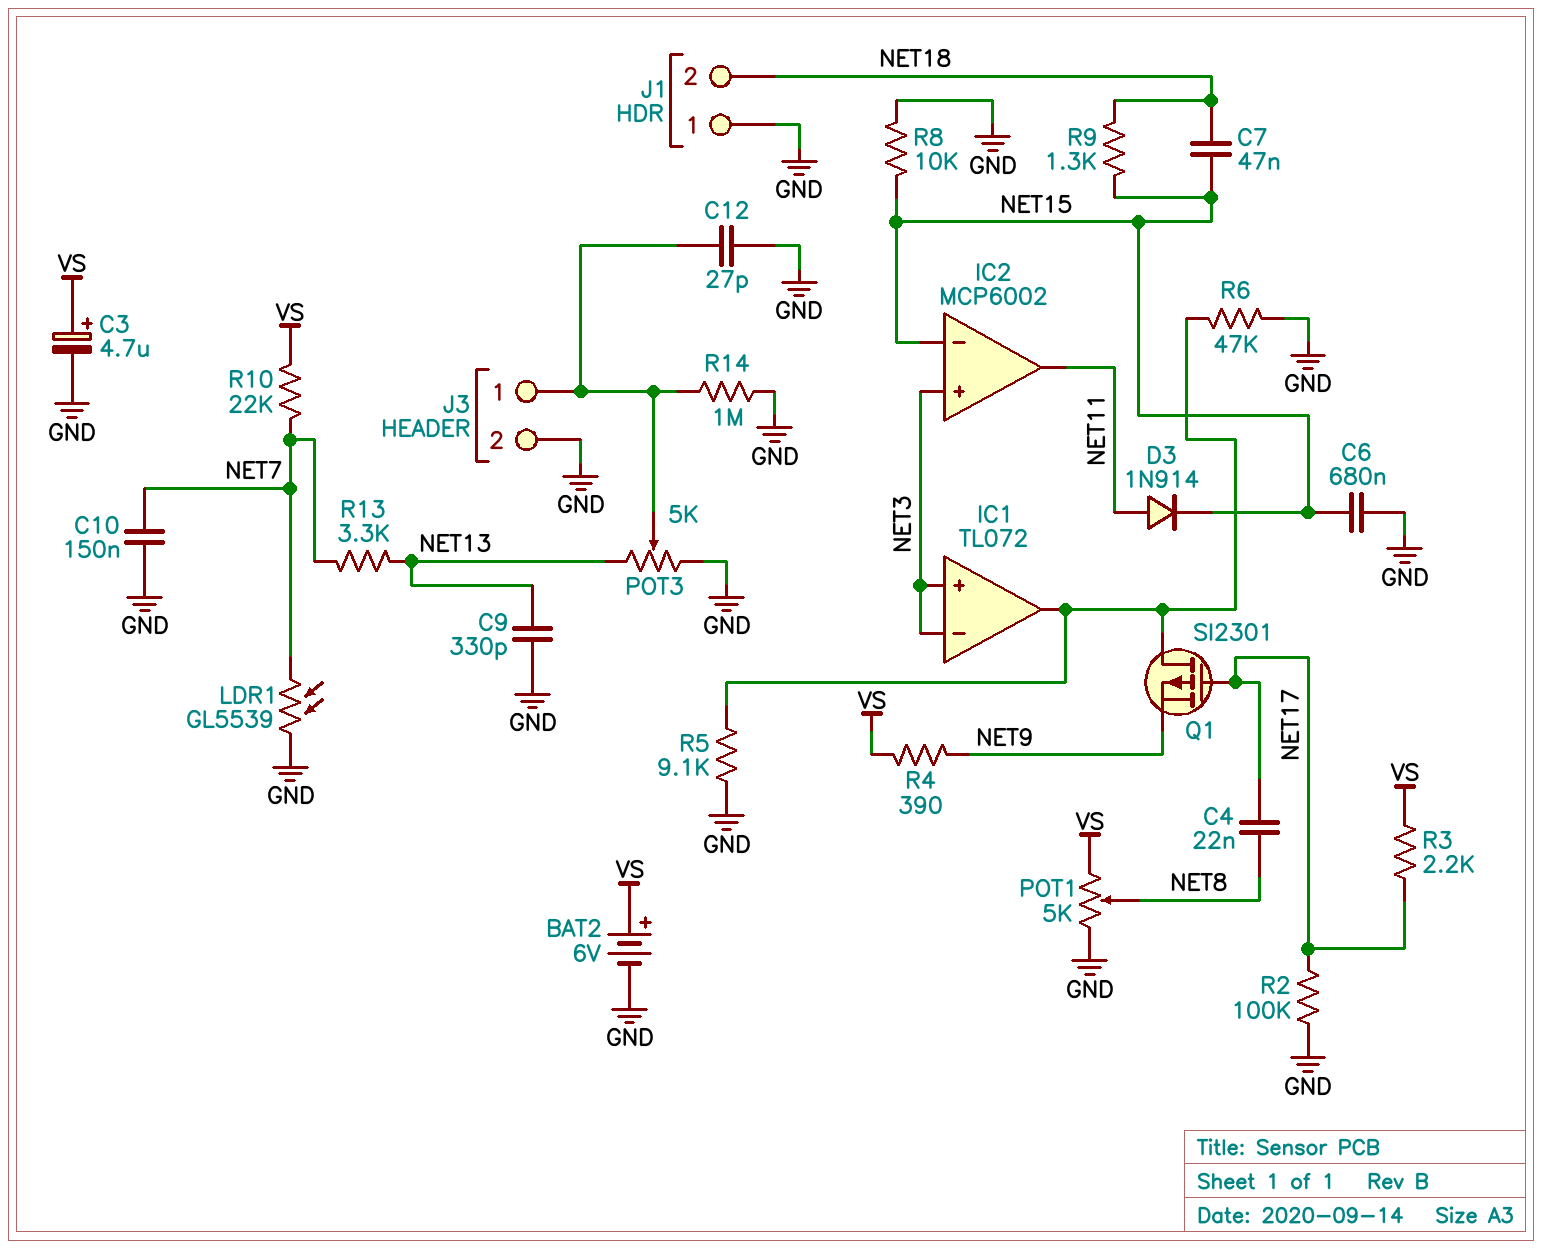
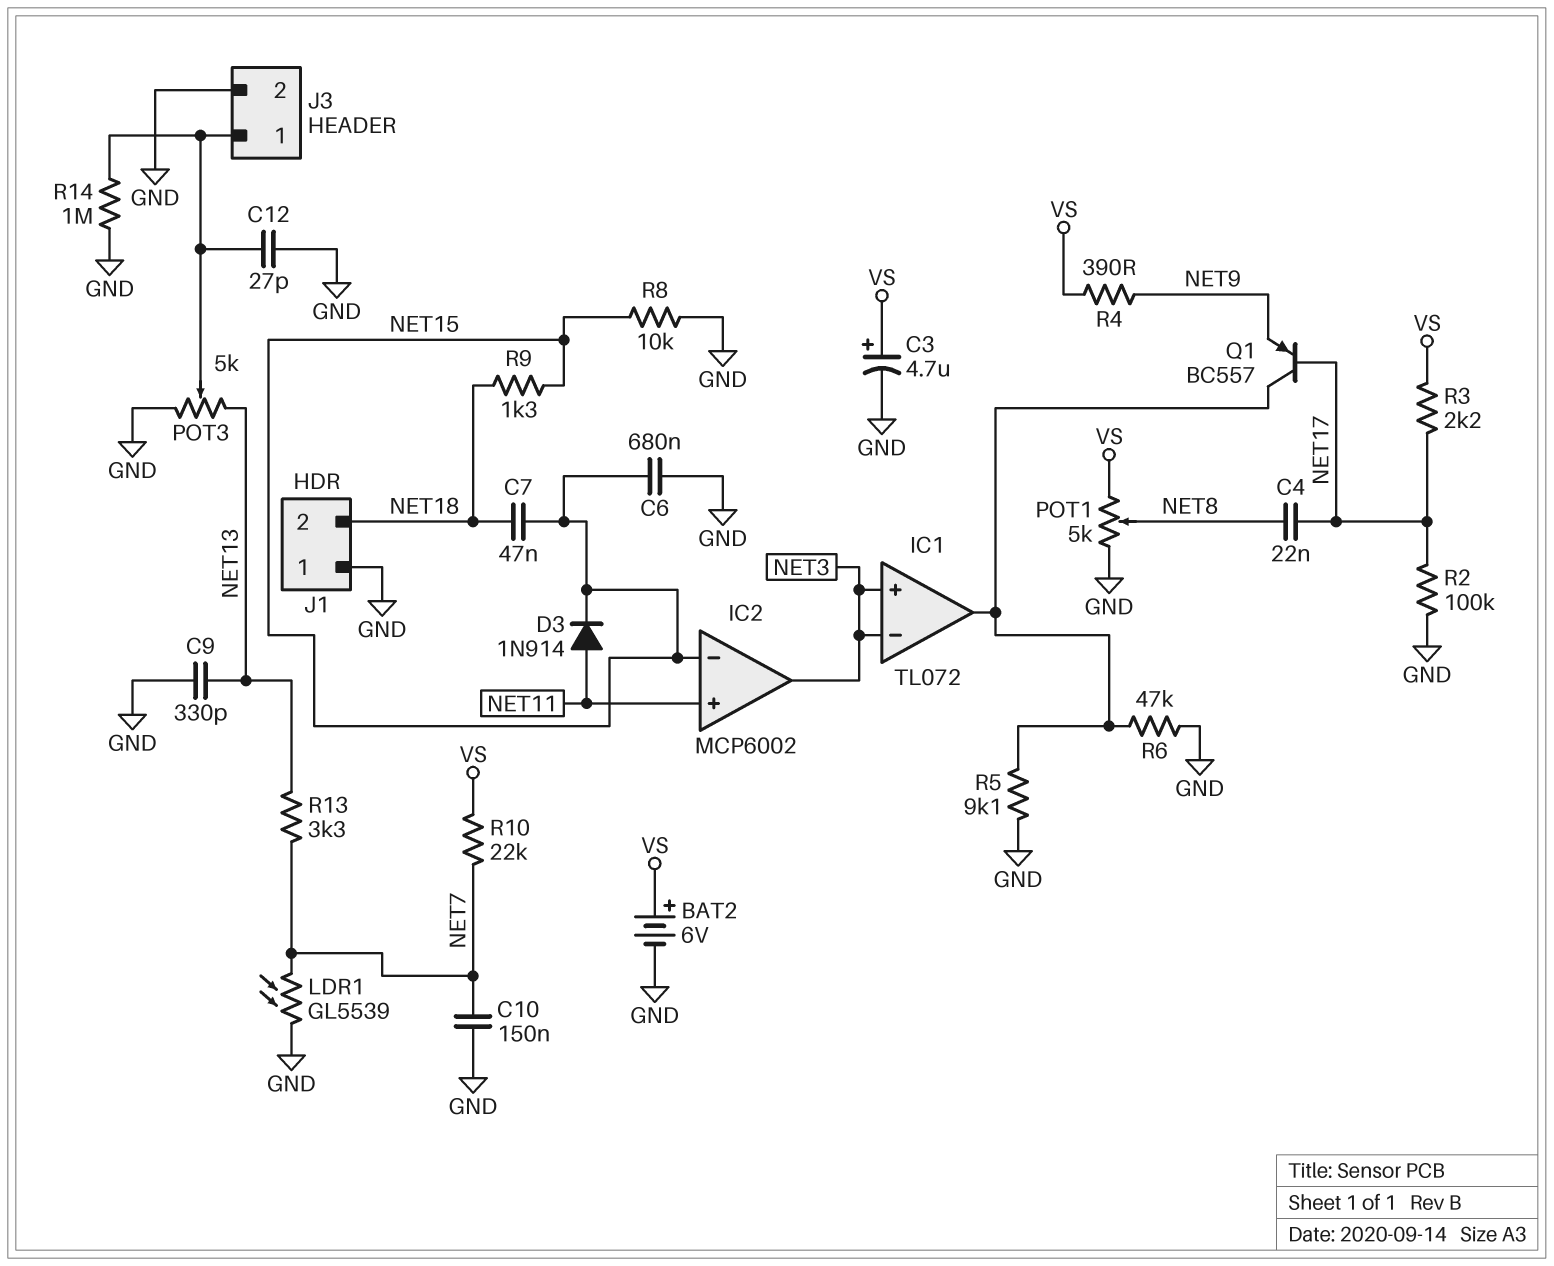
IC2 pin in+: NET3 -> NET11
IC2 pin out: NET11 -> NET3
Q1: PMOS SI2301 (G NET17, D IC1/out, S NET9) -> PNP BC557 (B NET17, C IC1/out, E NET9)

